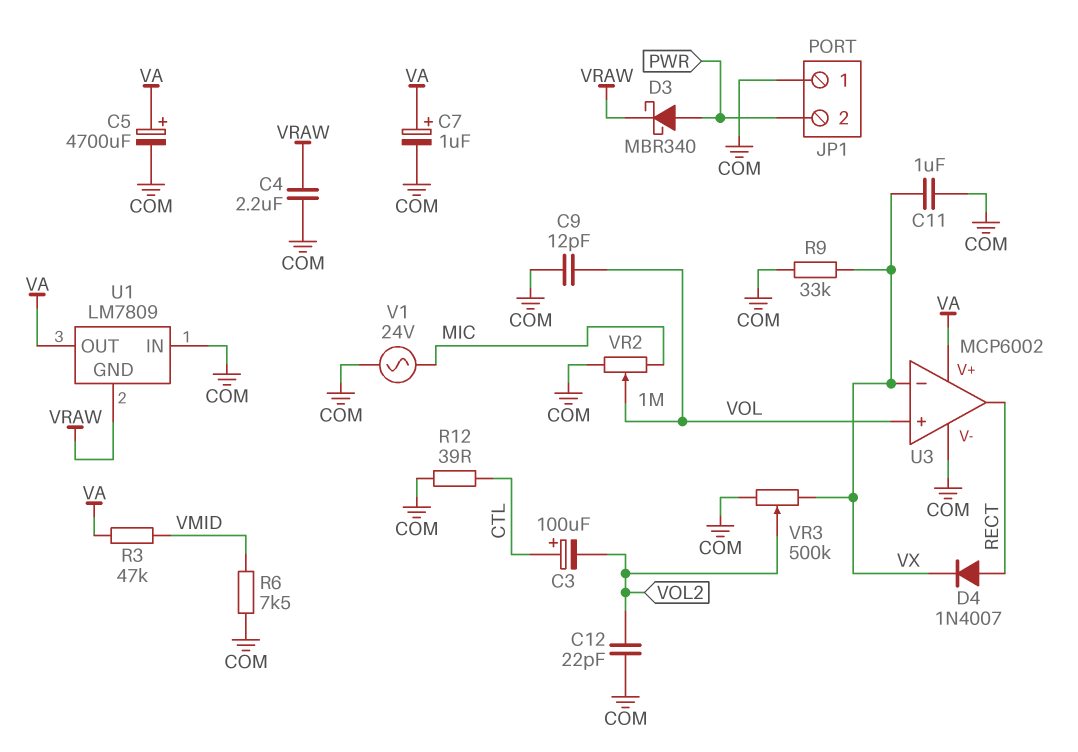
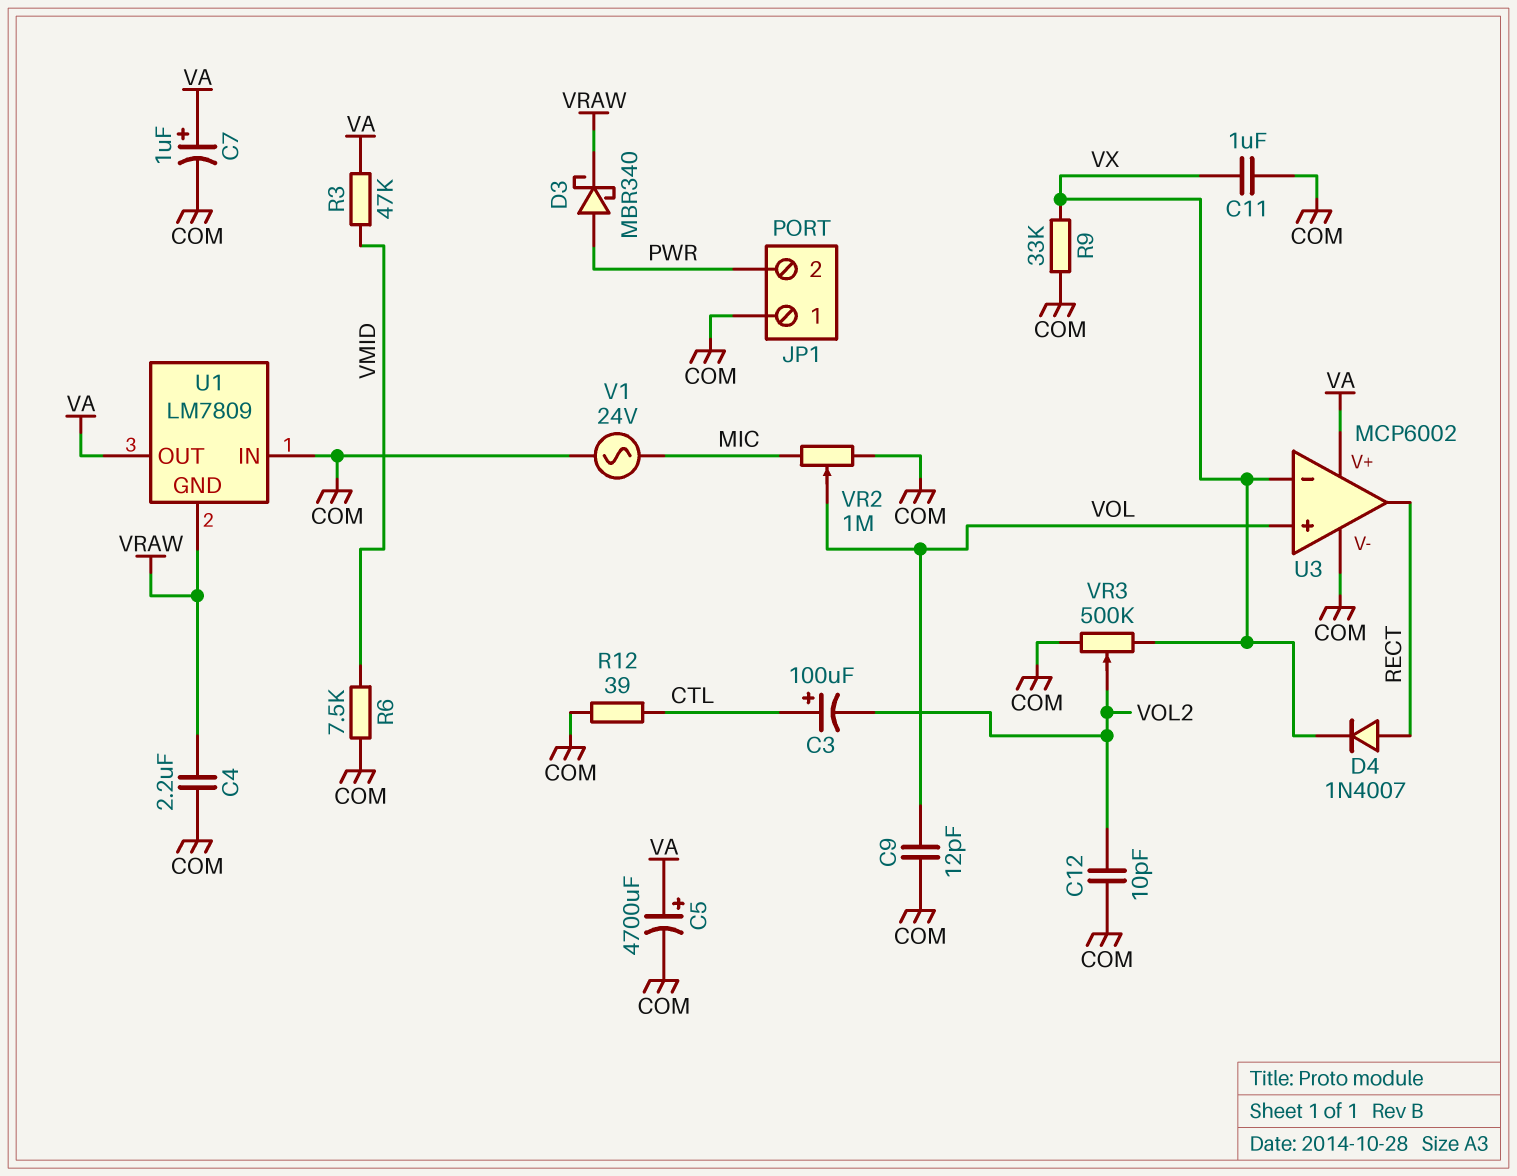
C12: 22pF (COM, VOL2) -> 10pF (COM, VOL2)

